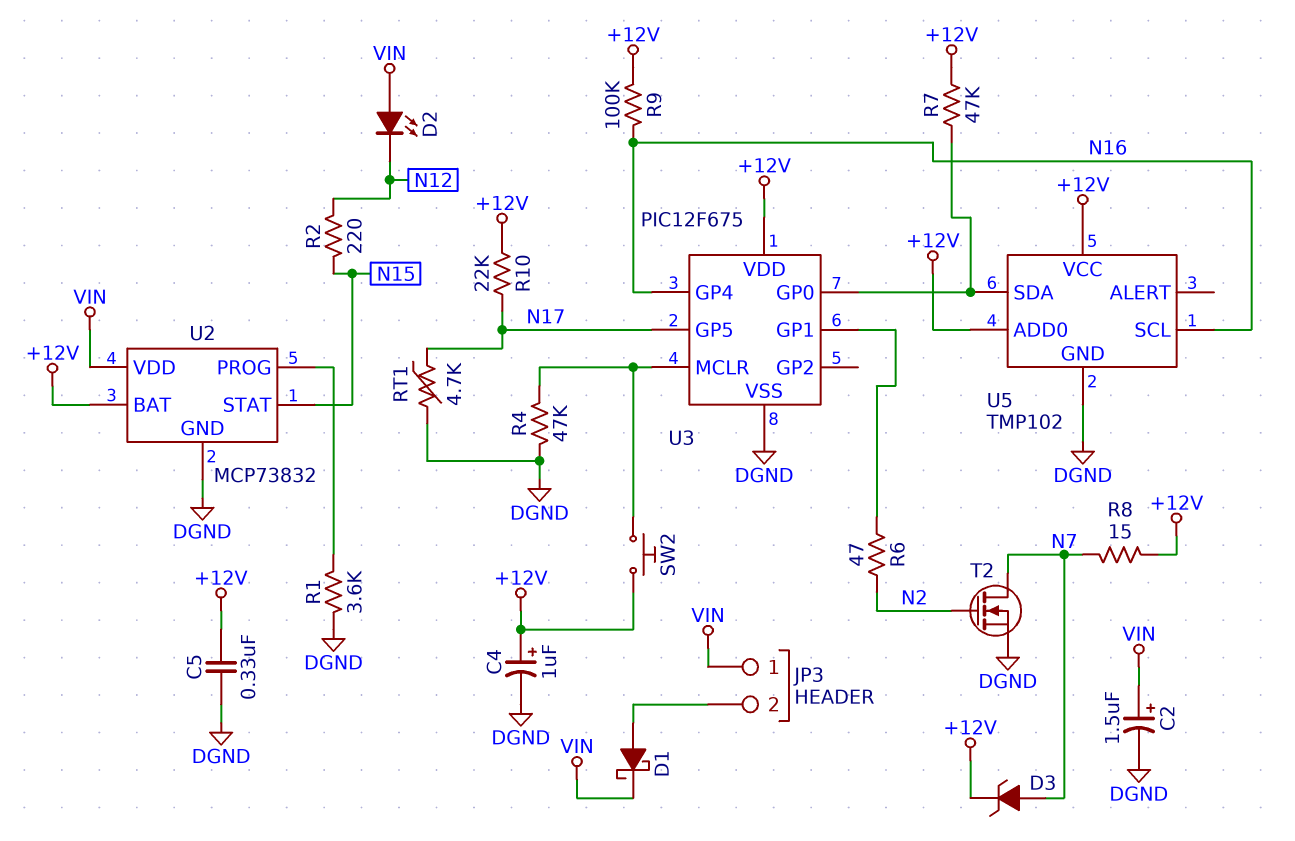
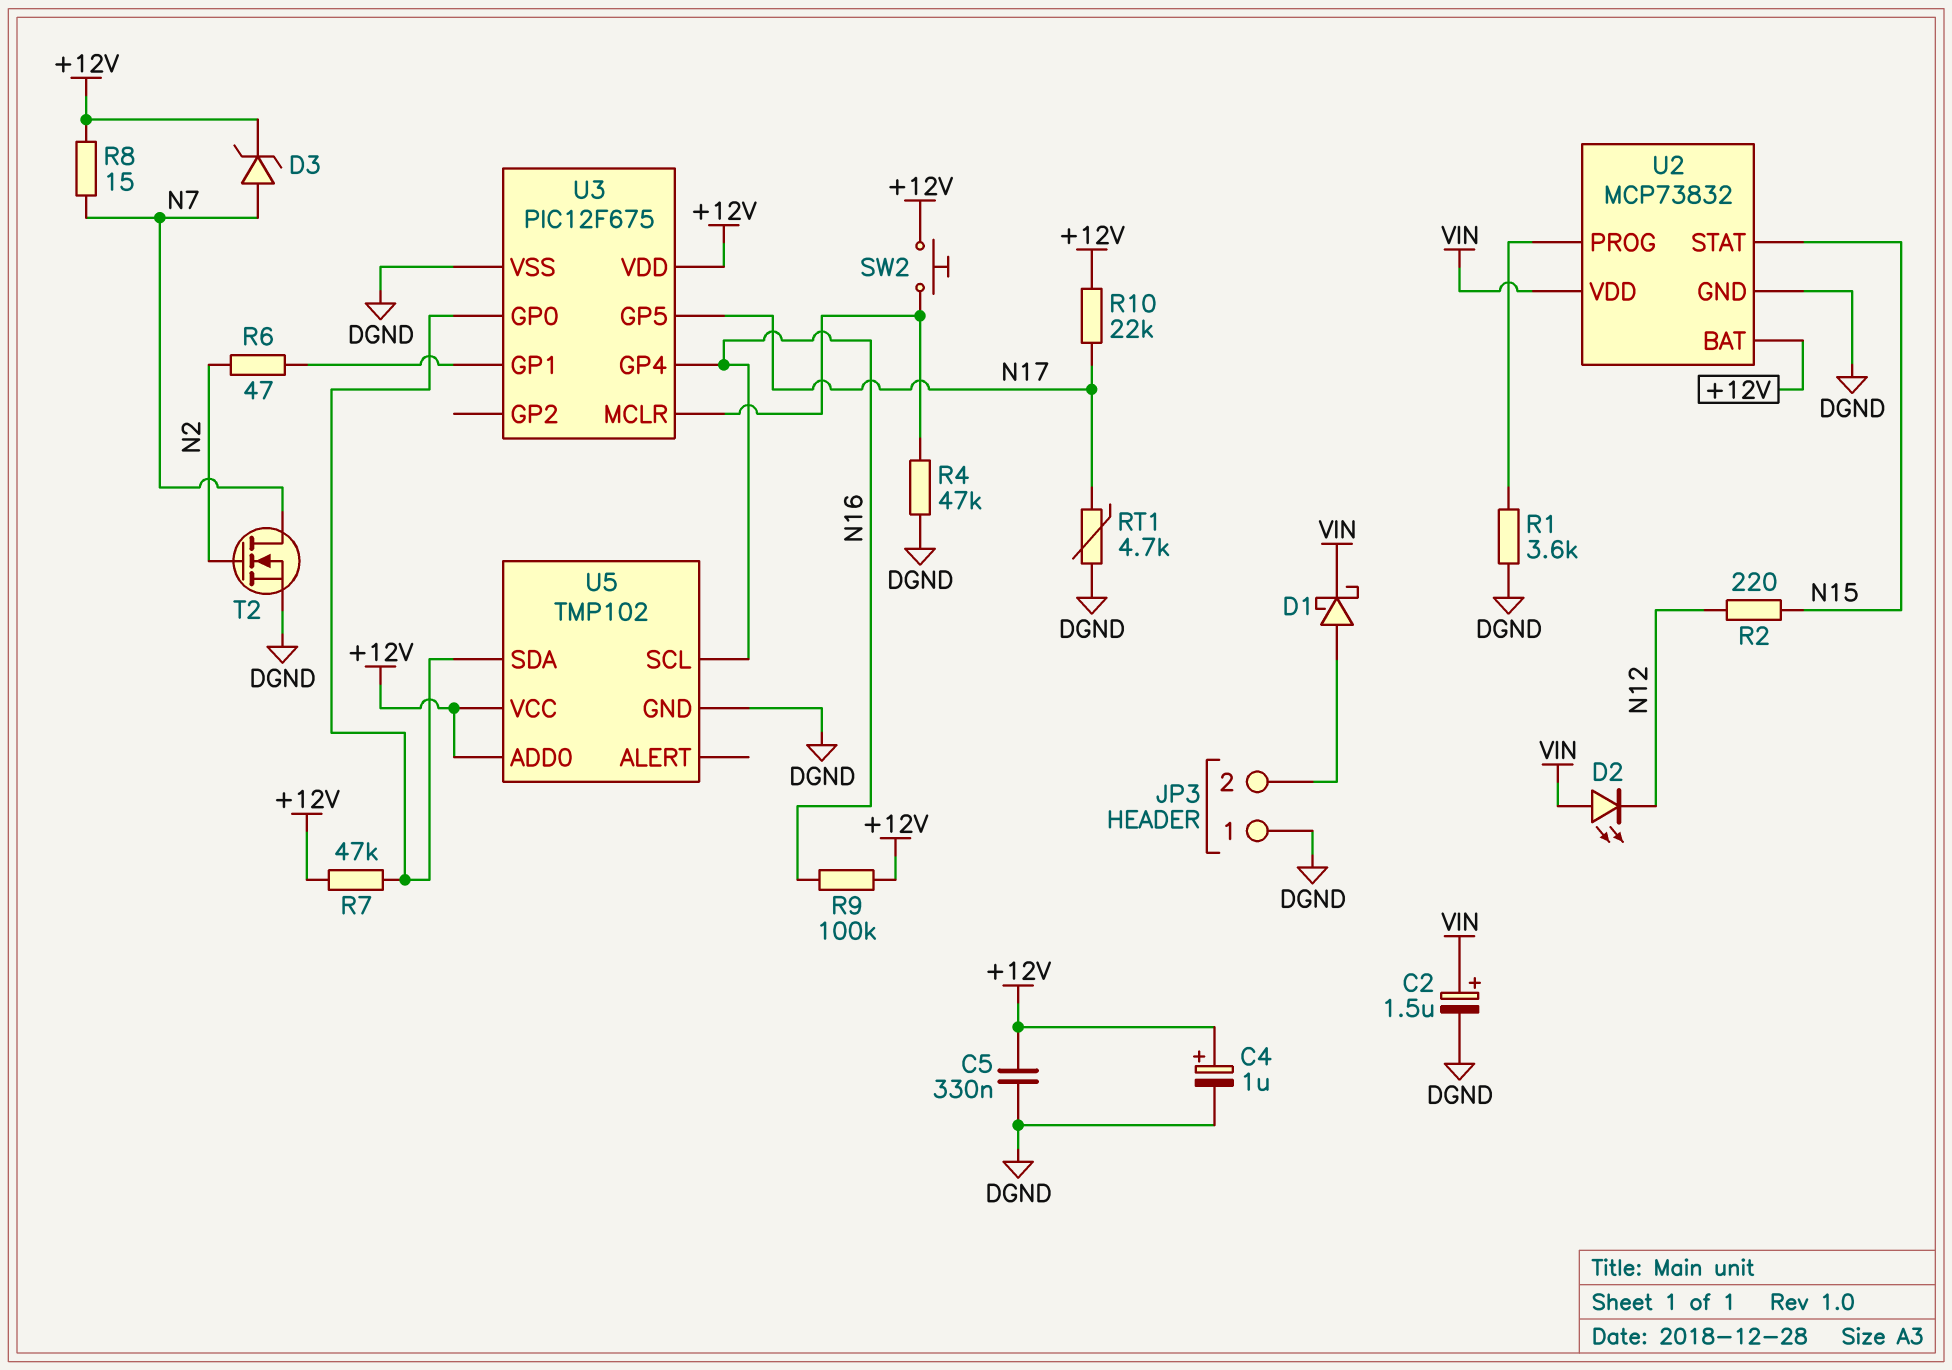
JP3 pin 1: VIN -> DGND

